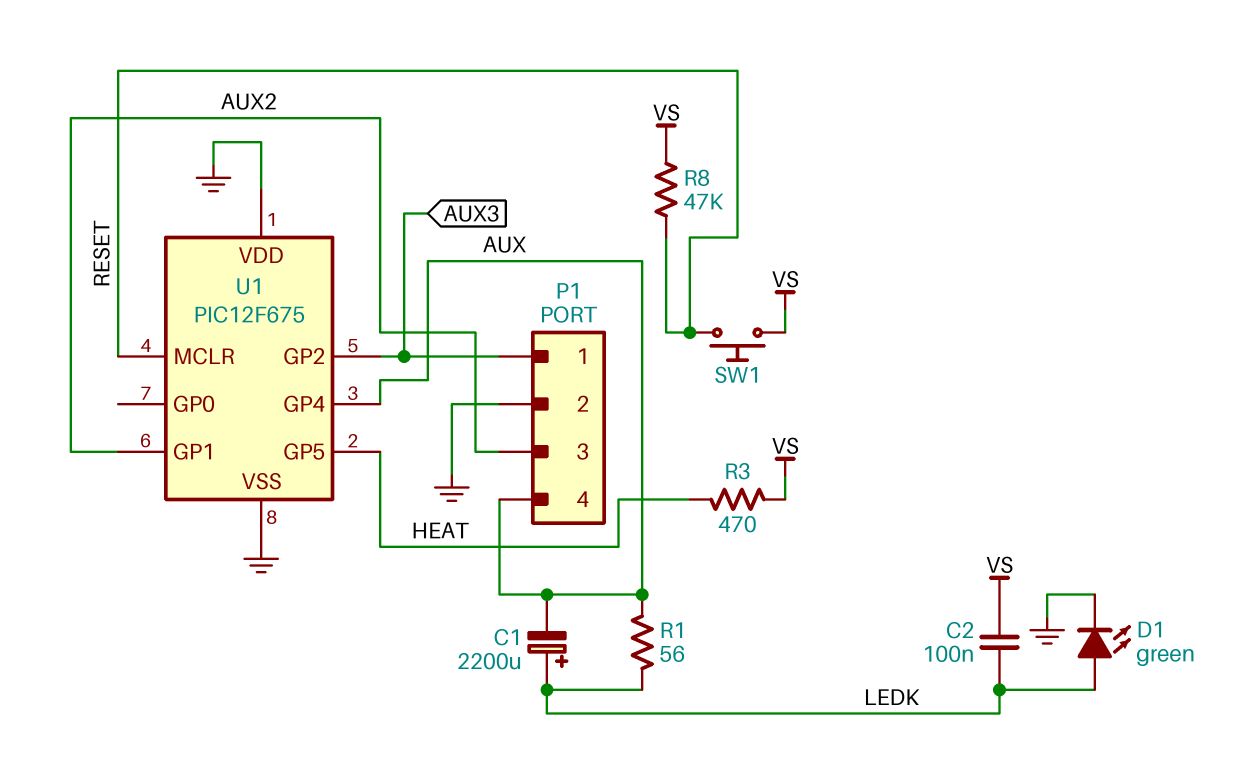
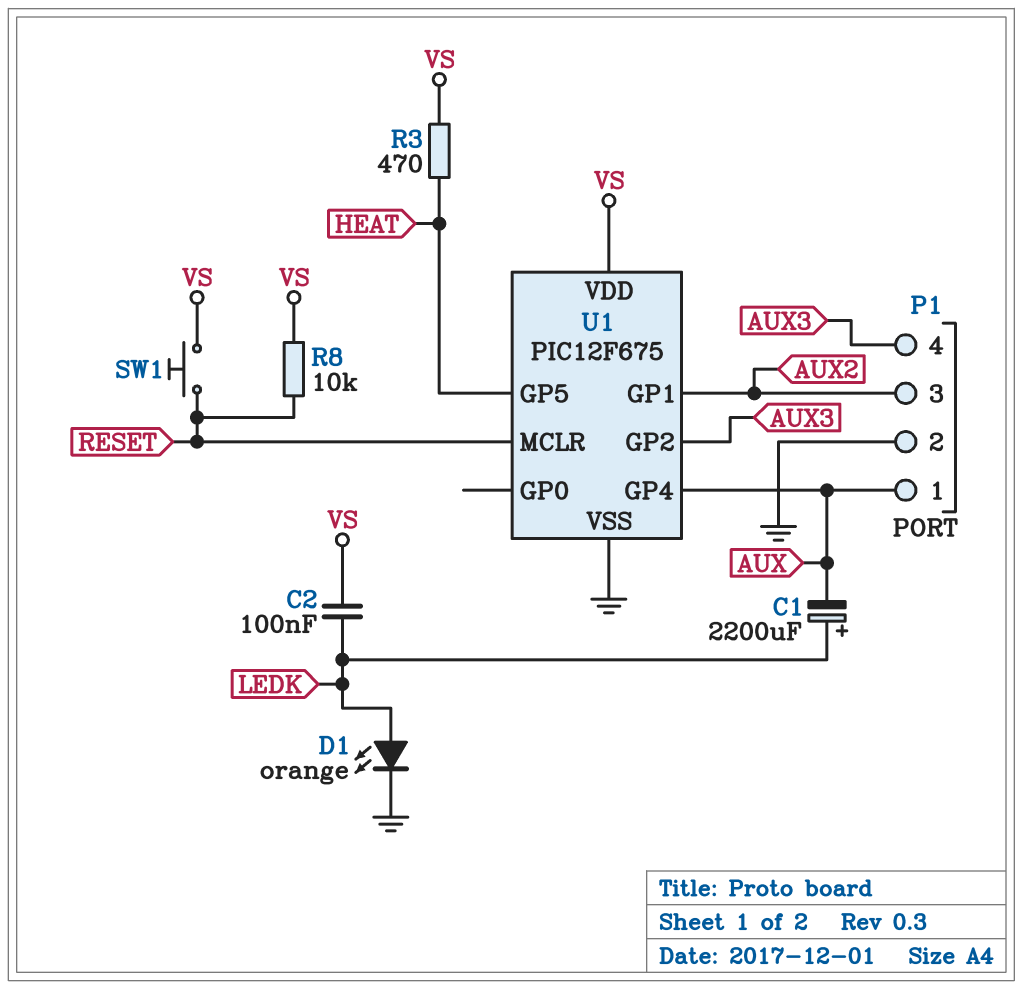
D1: LED green (A LEDK, K GND) -> LED orange (A LEDK, K GND)
P1 pin 1: AUX3 -> AUX
P1 pin 4: AUX -> AUX3
R1: 56 (AUX, LEDK) -> none
R8: 47k (RESET, VS) -> 10k (RESET, VS)
U1 pin VDD: GND -> VS

